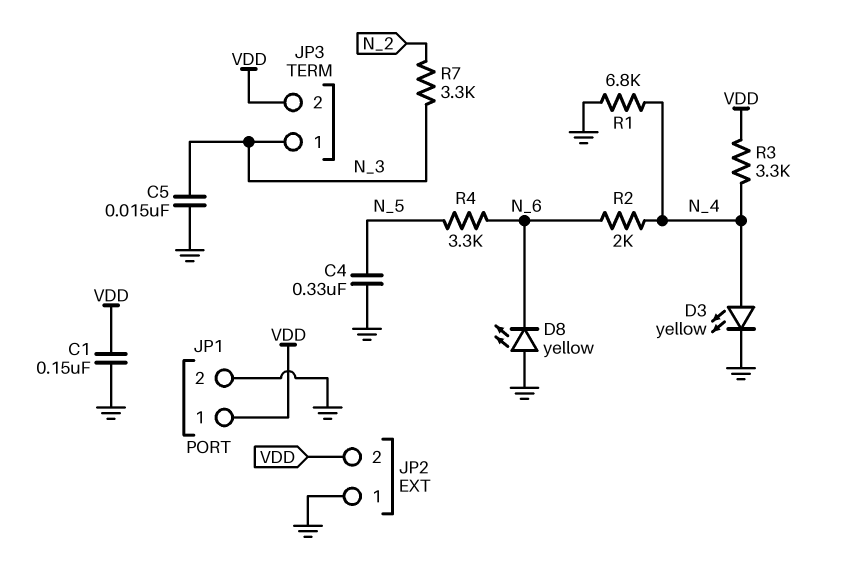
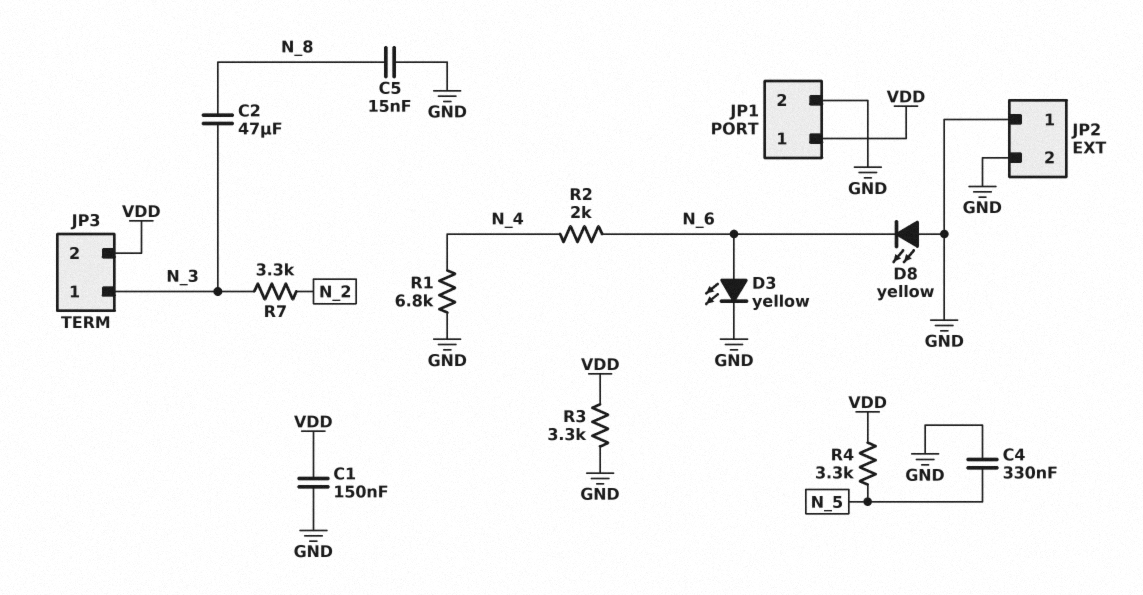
C2: none -> 47uF (N_3, N_8)
C5: 15nF (GND, N_3) -> 15nF (GND, N_8)
D3: LED yellow (A N_4, K GND) -> LED yellow (A N_6, K GND)
JP2 pin 2: VDD -> GND
R3: 3.3k (N_4, VDD) -> 3.3k (GND, VDD)
R4: 3.3k (N_5, N_6) -> 3.3k (N_5, VDD)

